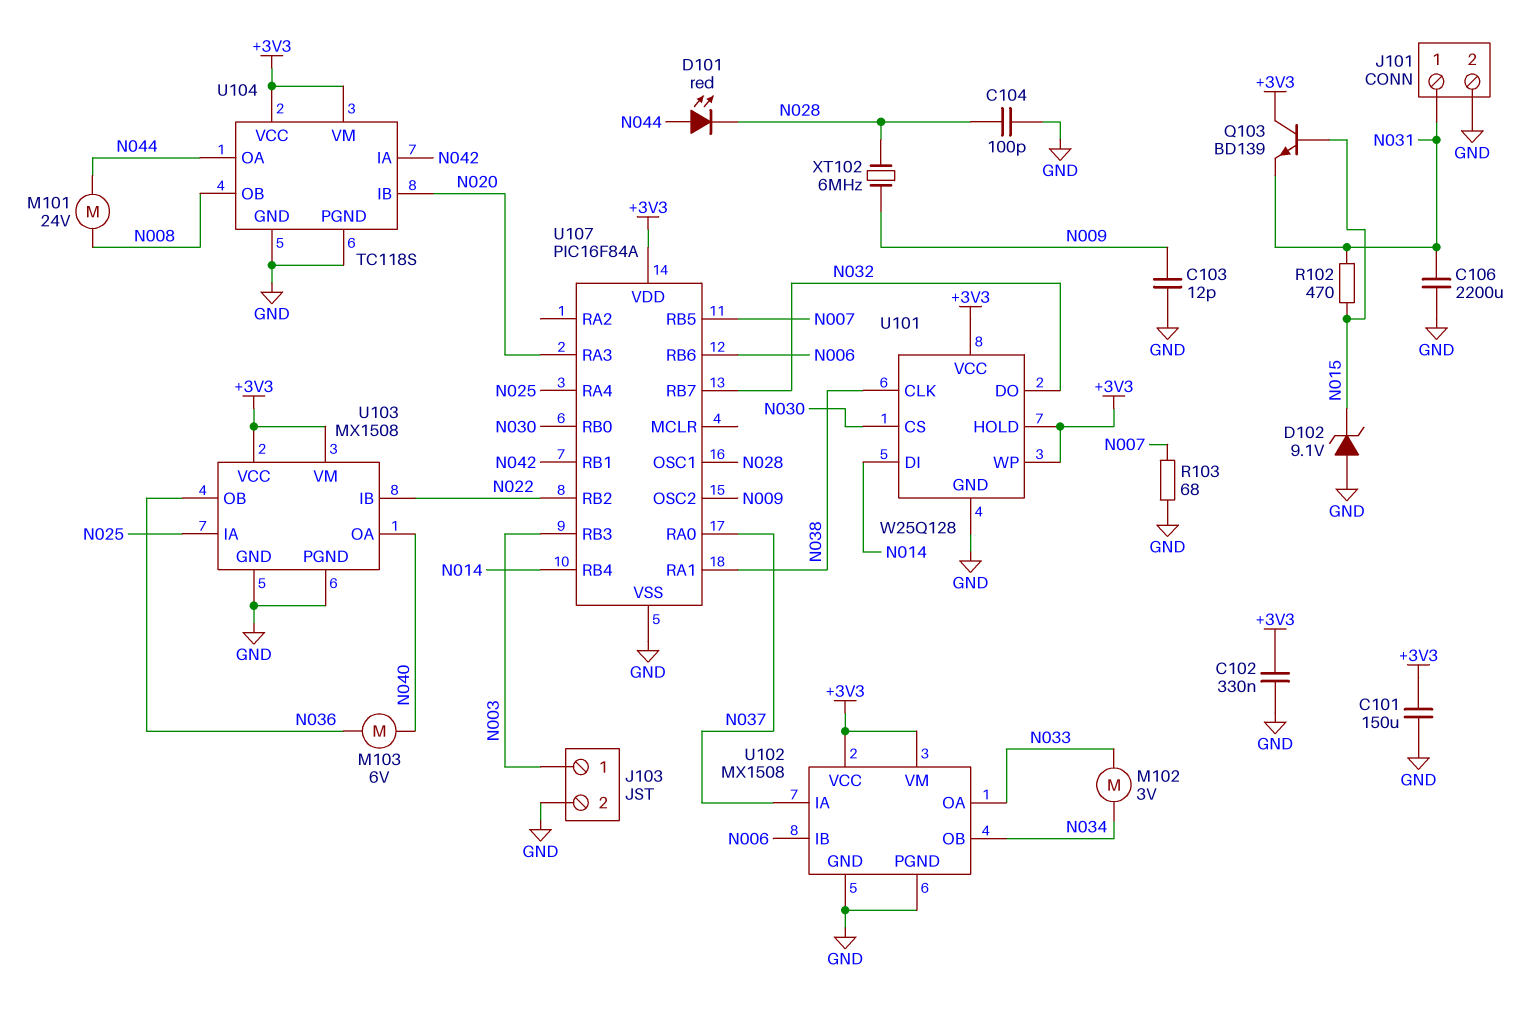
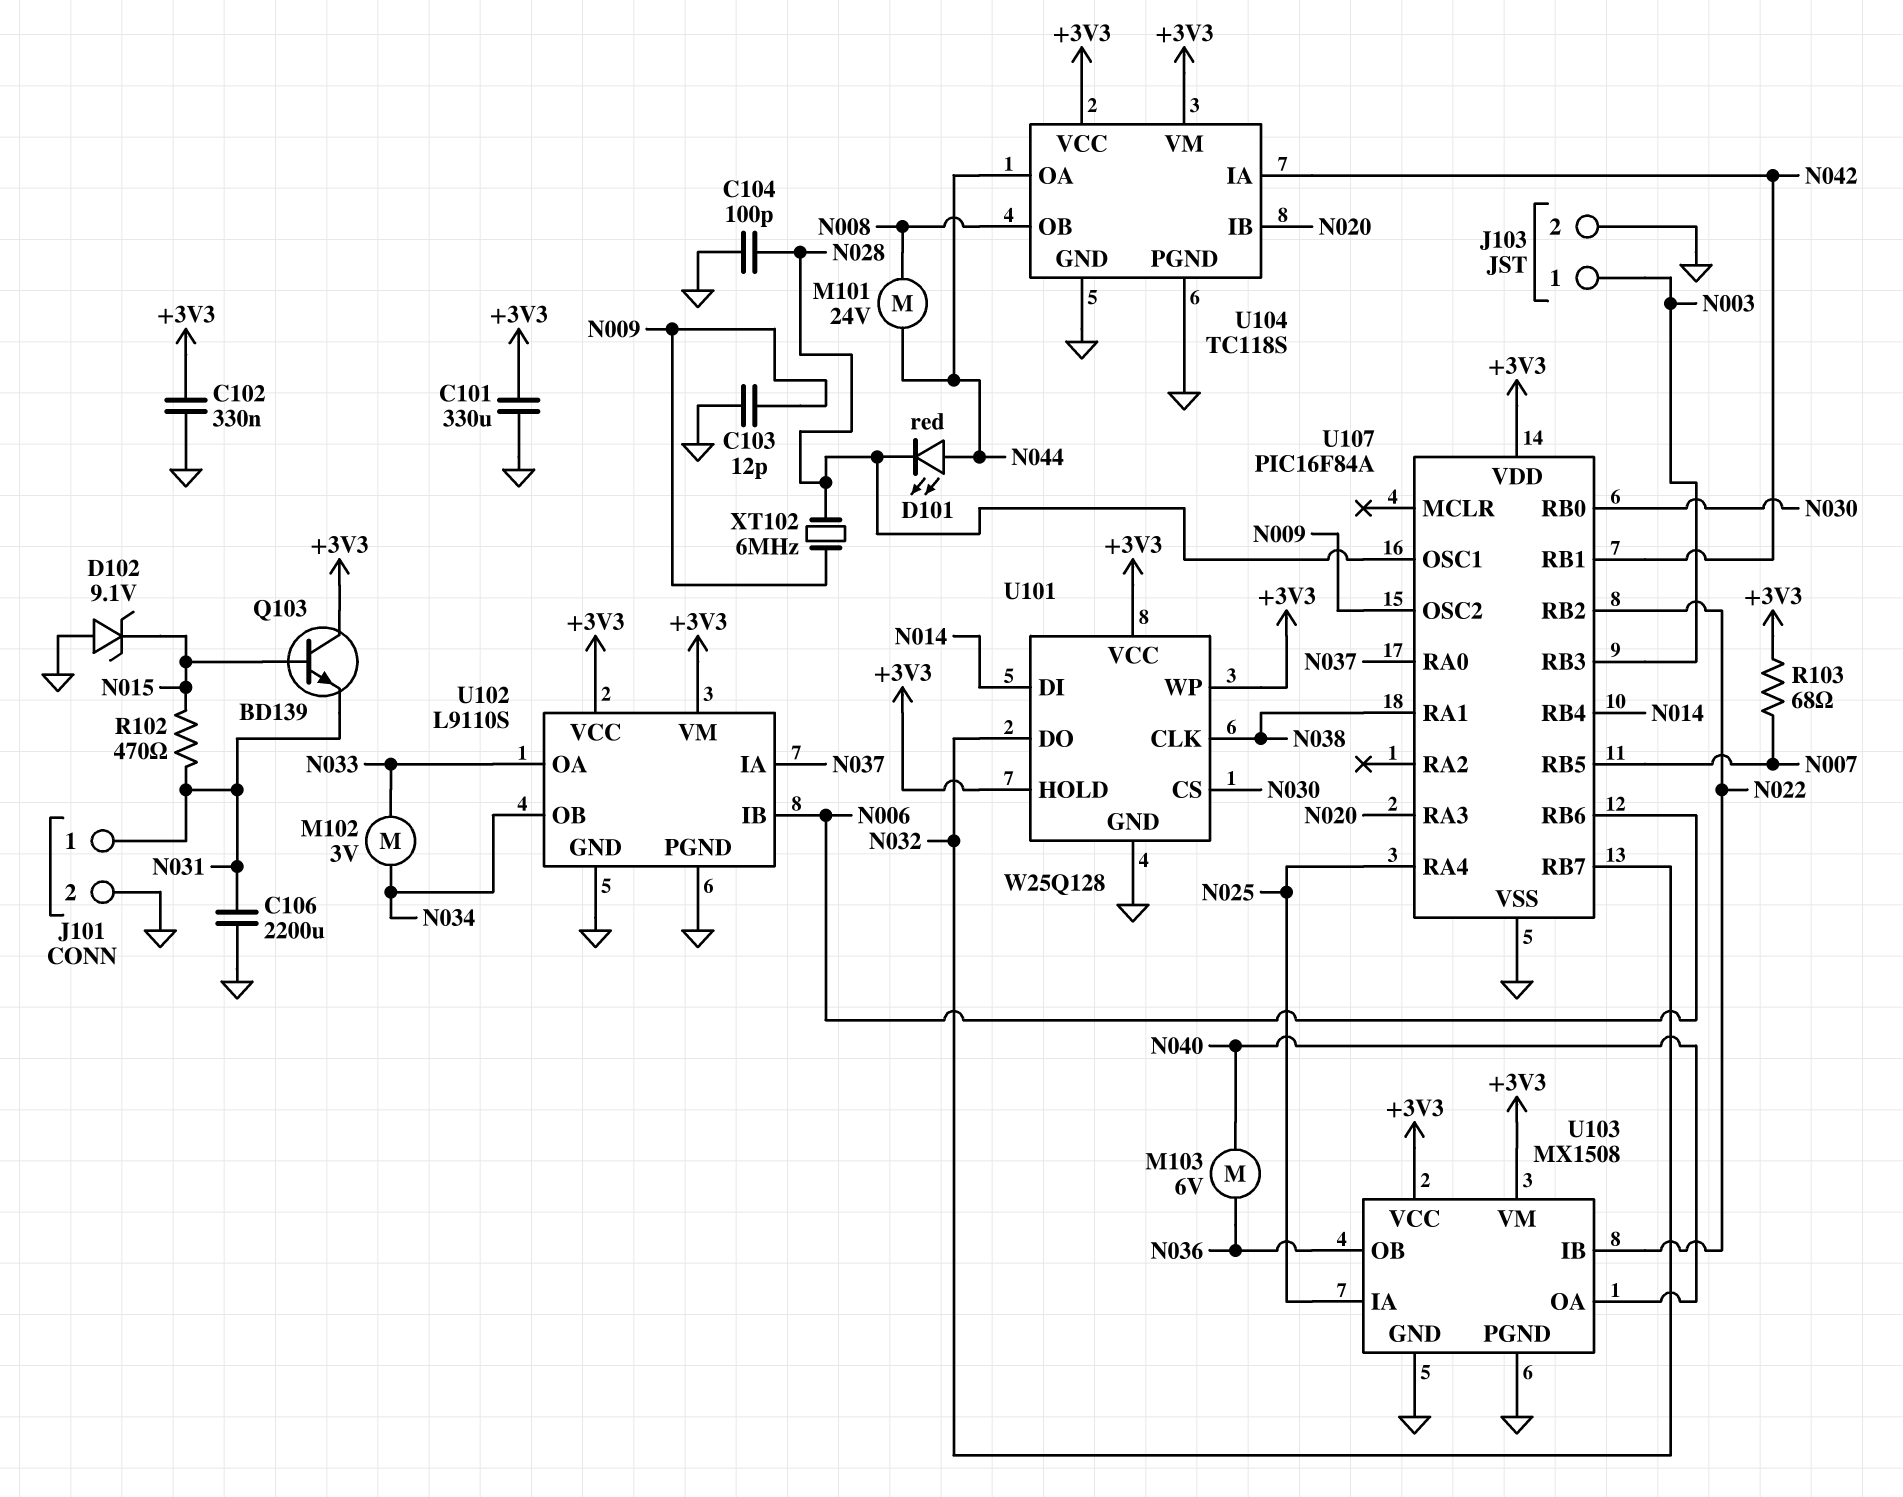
C101: 150uF (+3V3, GND) -> 330uF (+3V3, GND)
R103: 68 (GND, N007) -> 68 (+3V3, N007)
U102: MX1508 -> L9110S

